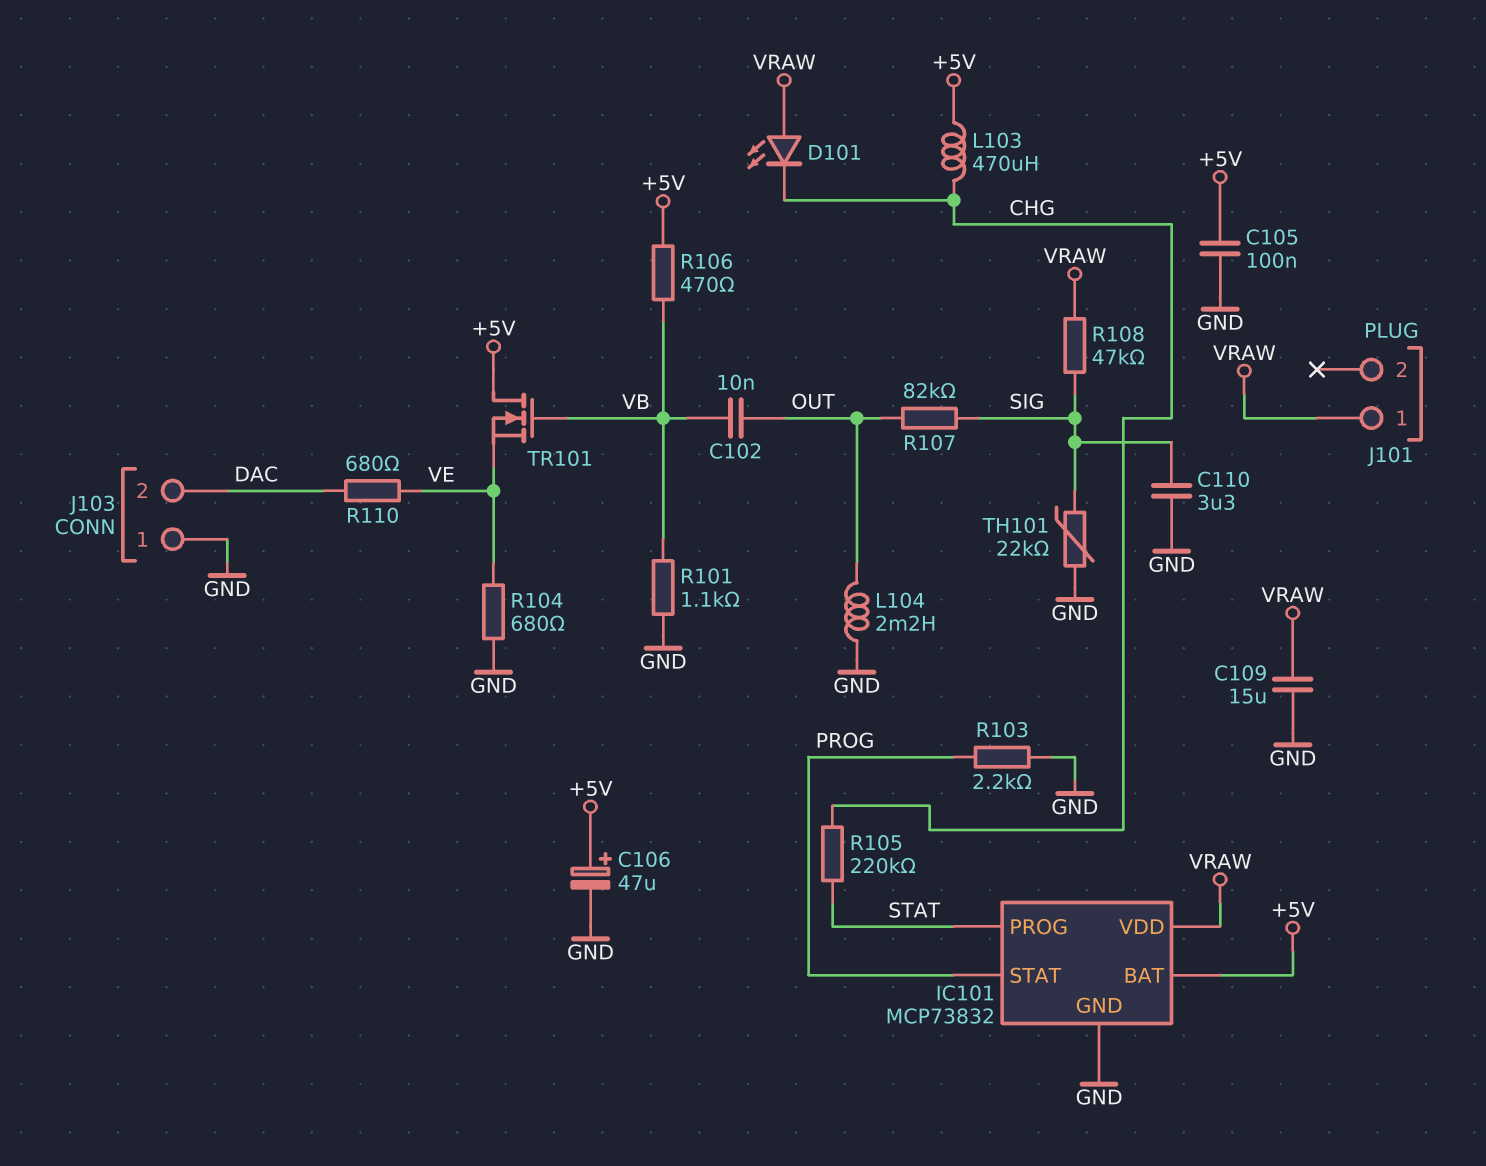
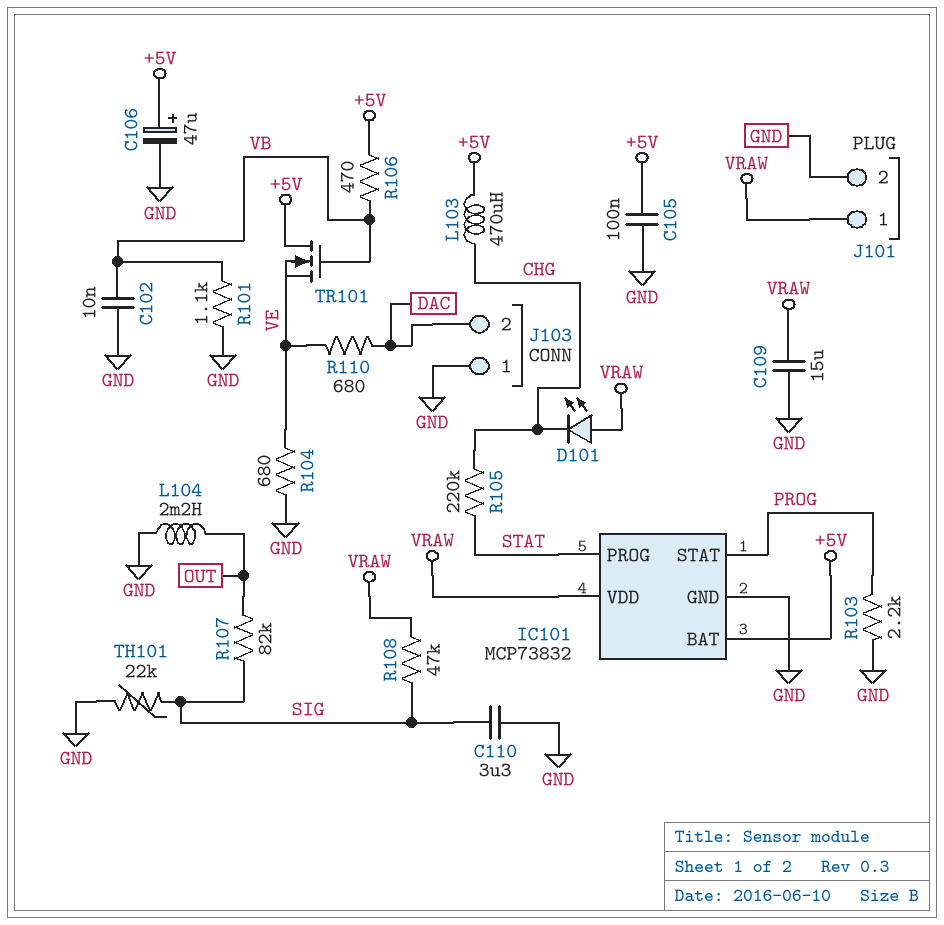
C102: 10nF (OUT, VB) -> 10nF (GND, VB)
J101 pin 2: none -> GND

